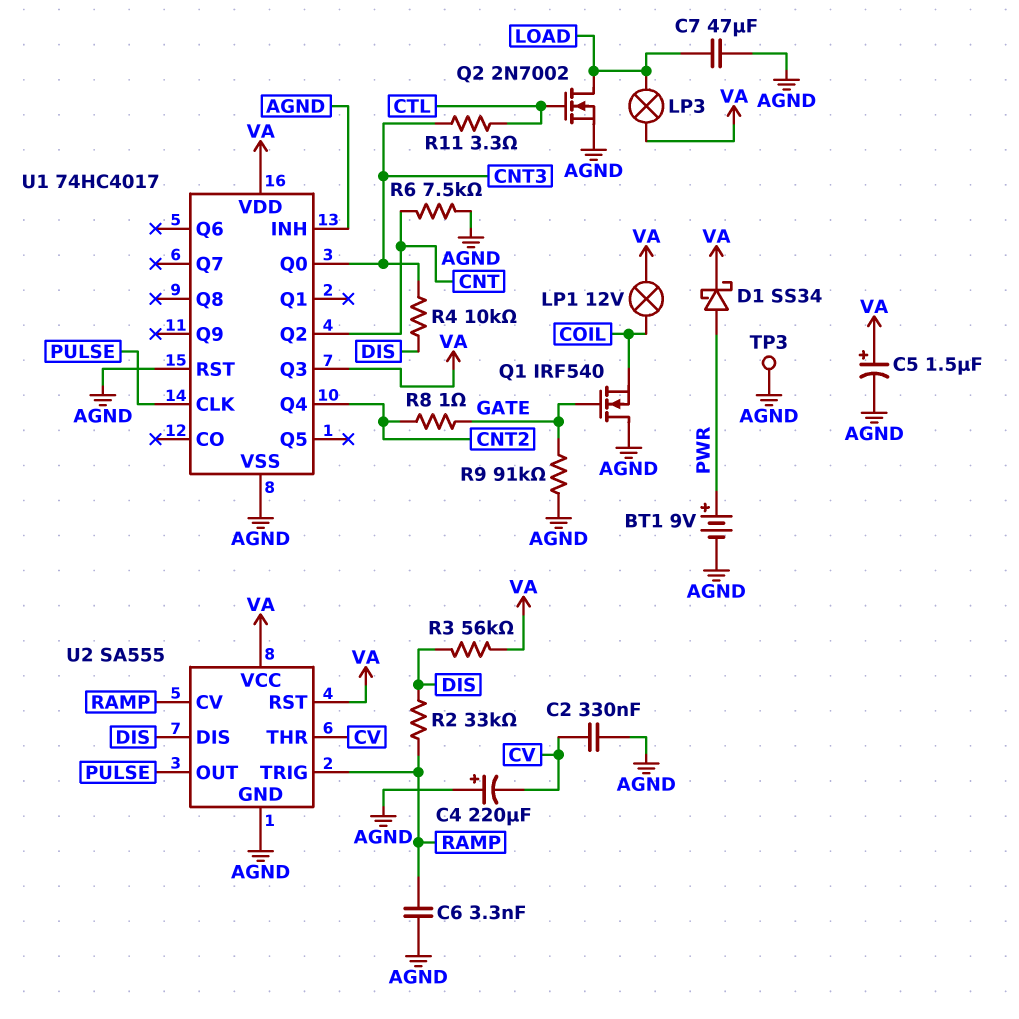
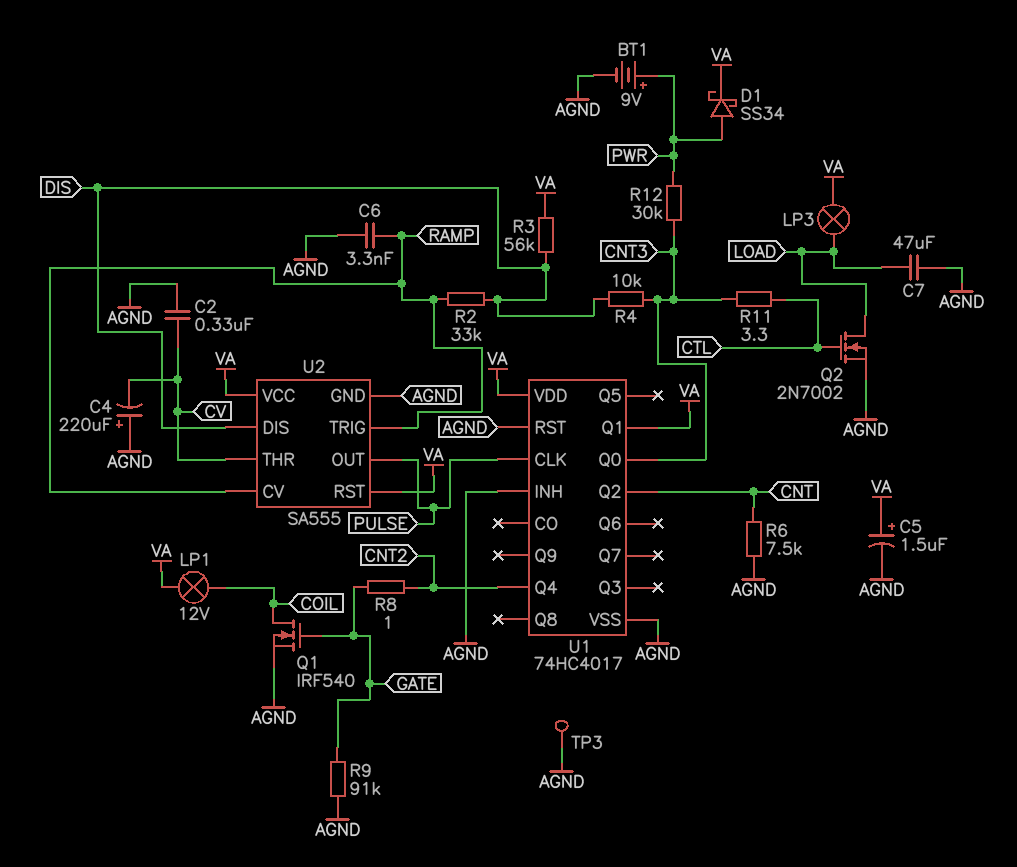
Q1: NMOS IRF540 (G GATE, D AGND, S COIL) -> NMOS IRF540 (G GATE, D COIL, S AGND)
R12: none -> 30k (CNT3, PWR)
U1 pin Q1: none -> VA
U1 pin Q3: VA -> none

